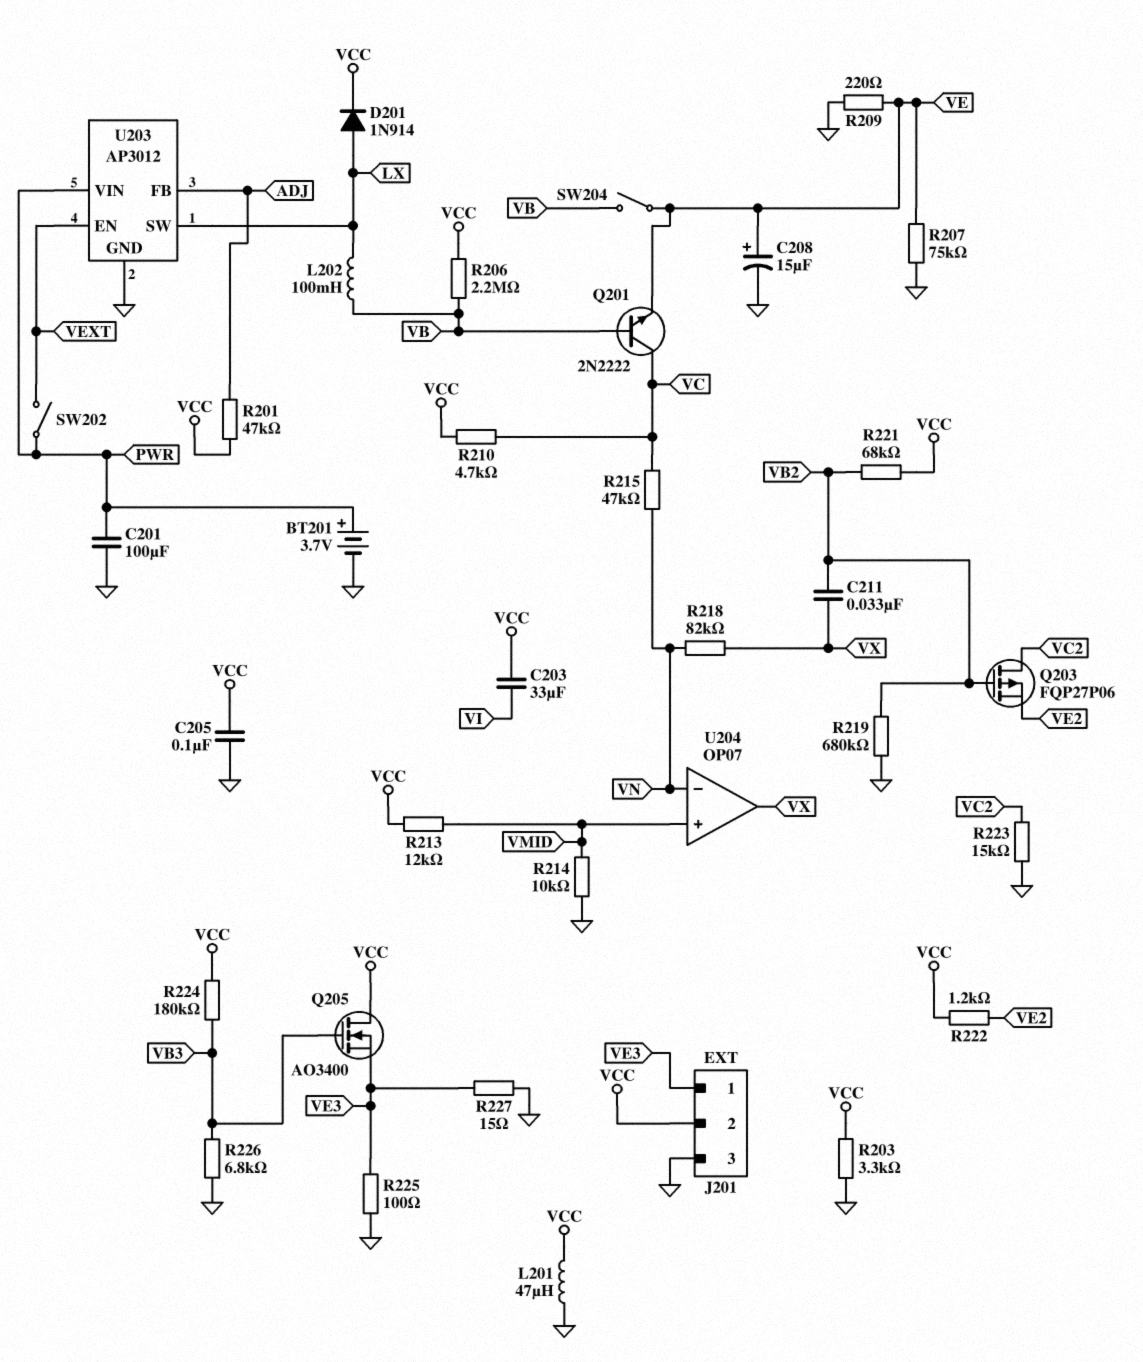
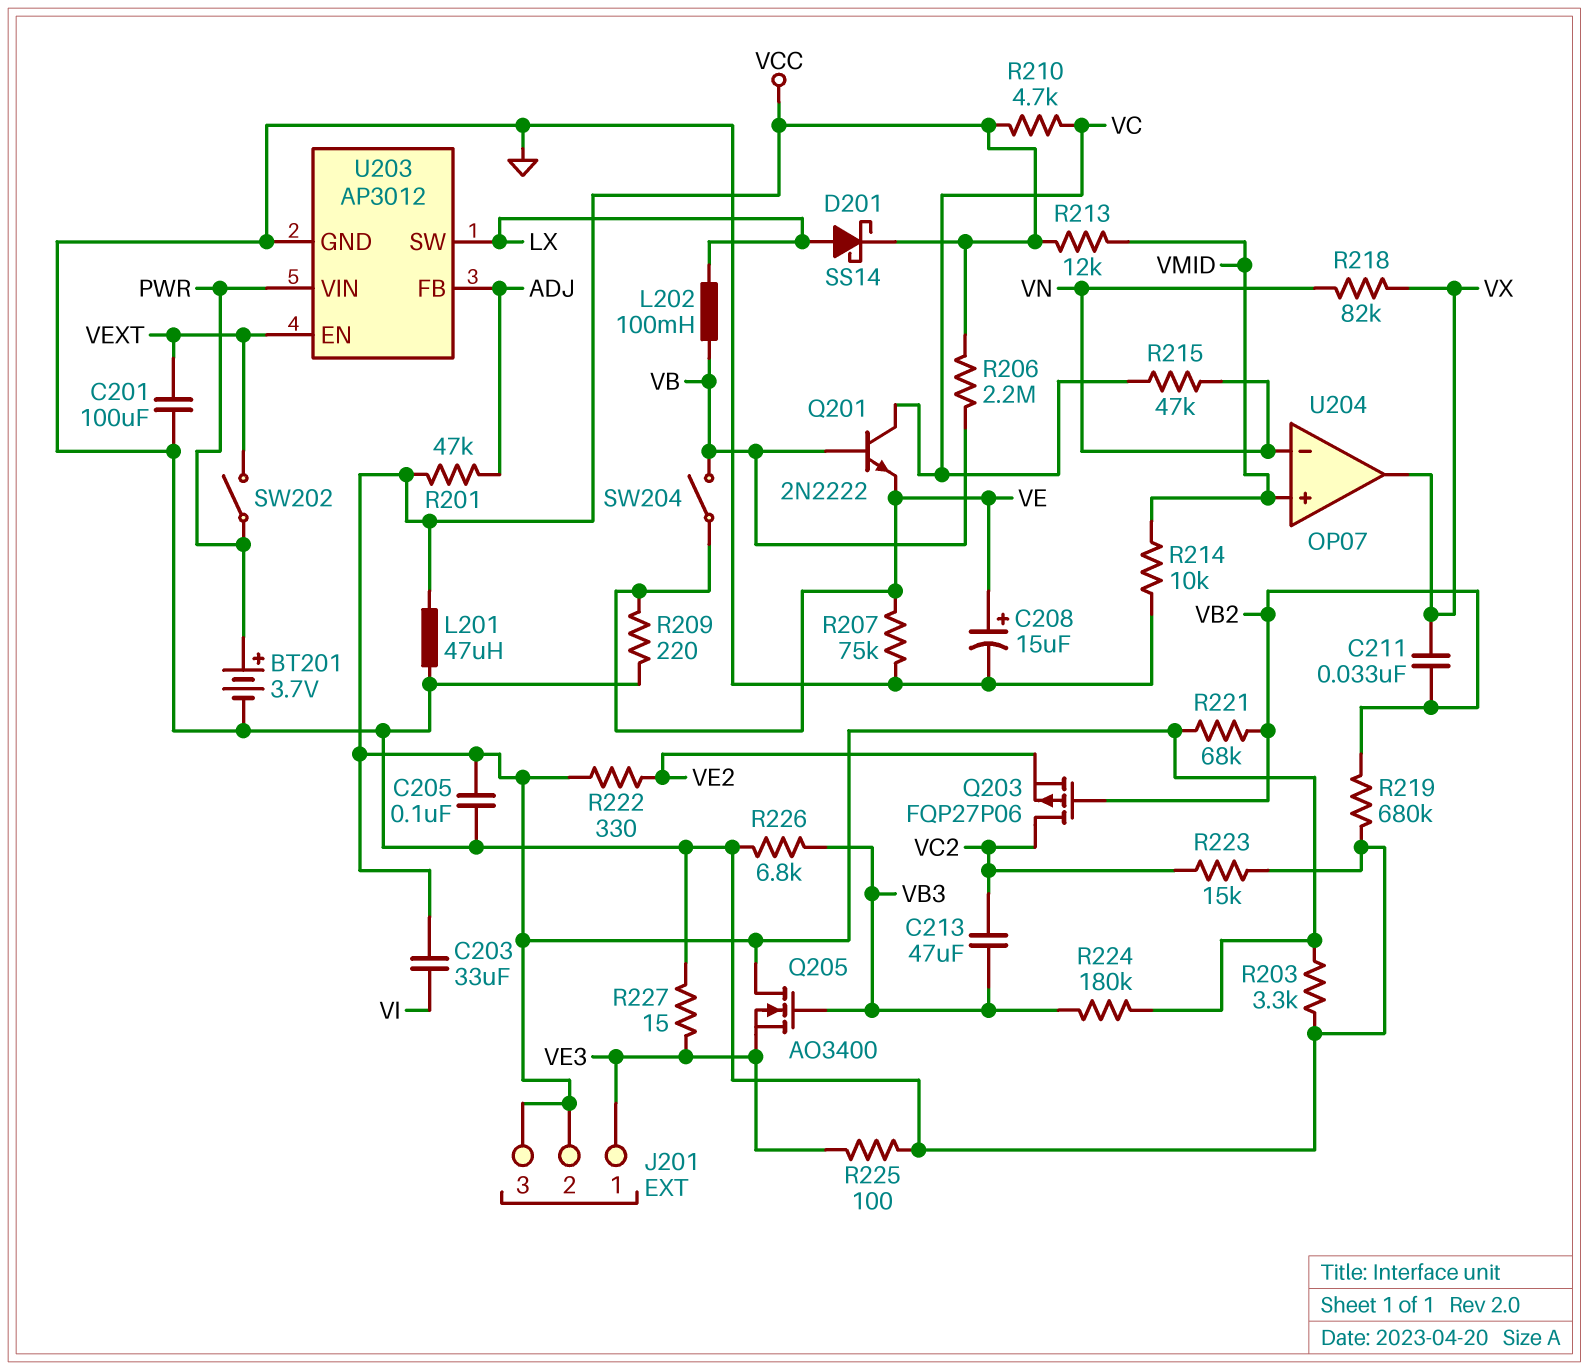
C201: 100uF (GND, PWR) -> 100uF (GND, VEXT)
C213: none -> 47uF (VB3, VC2)
D201: diode 1N914 (A LX, K VCC) -> schottky SS14 (A LX, K VCC)
J201 pin 3: GND -> VCC
R222: 1.2k (VCC, VE2) -> 330 (VCC, VE2)

